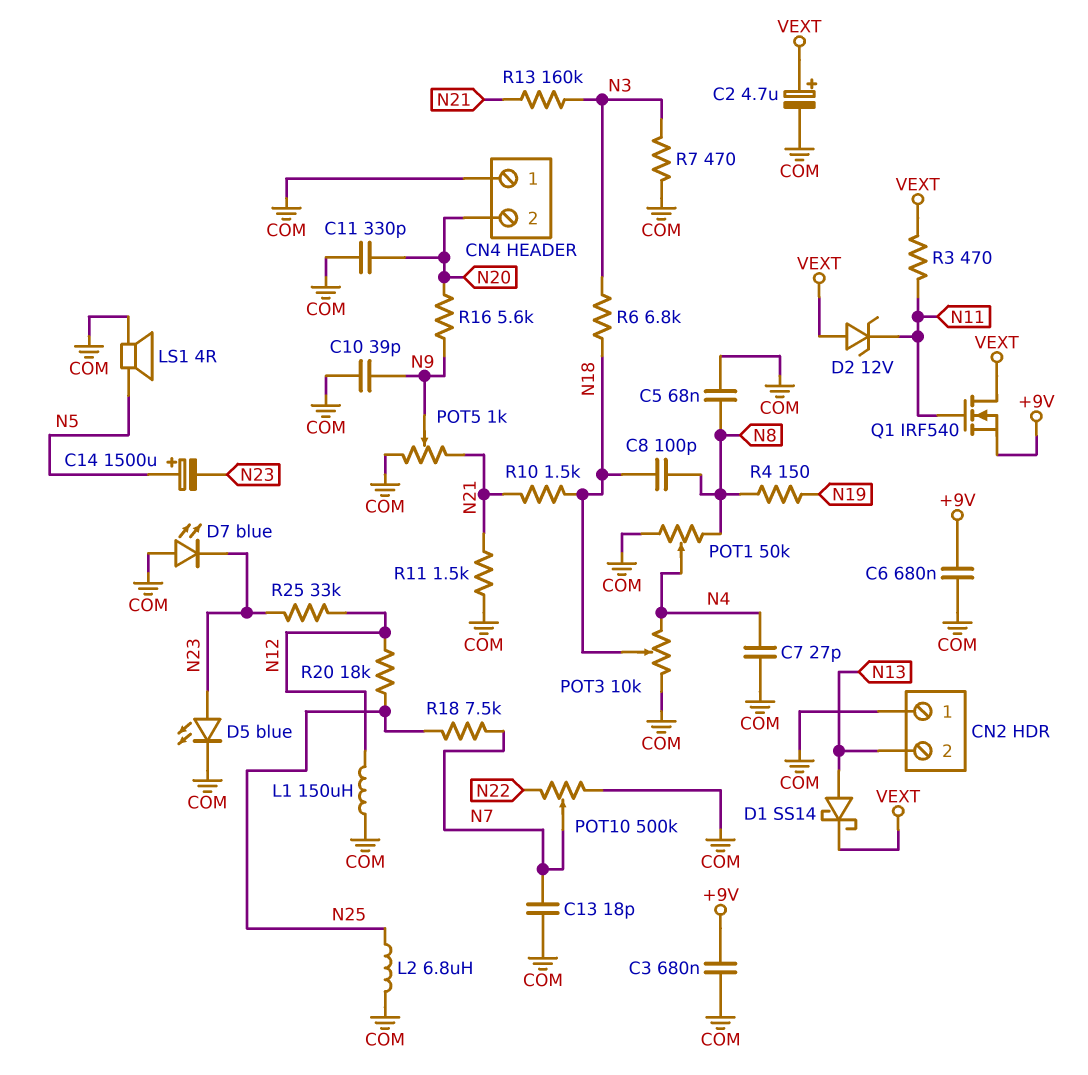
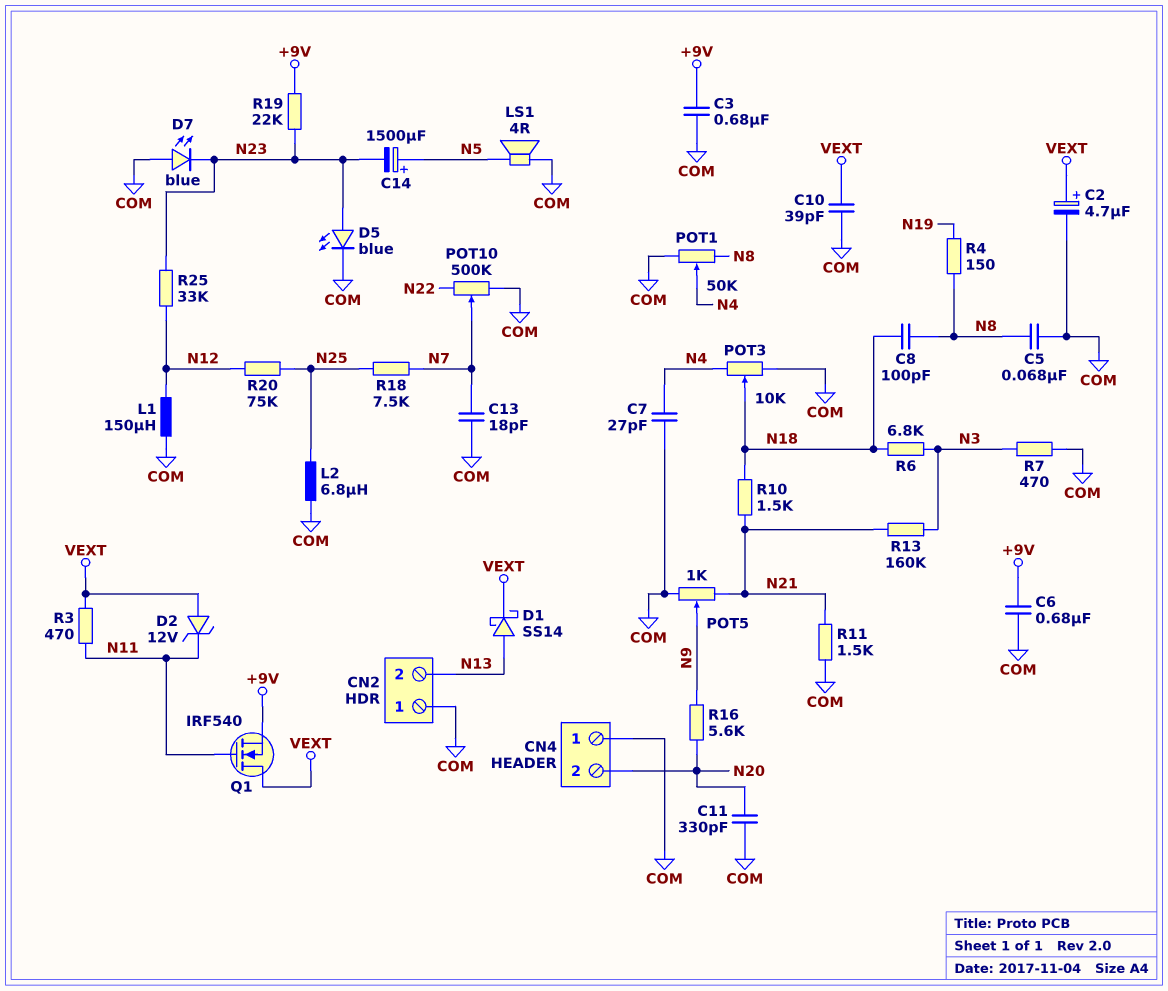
C10: 39pF (COM, N9) -> 39pF (COM, VEXT)
R19: none -> 22k (+9V, N23)
R20: 18k (N12, N25) -> 75k (N12, N25)

